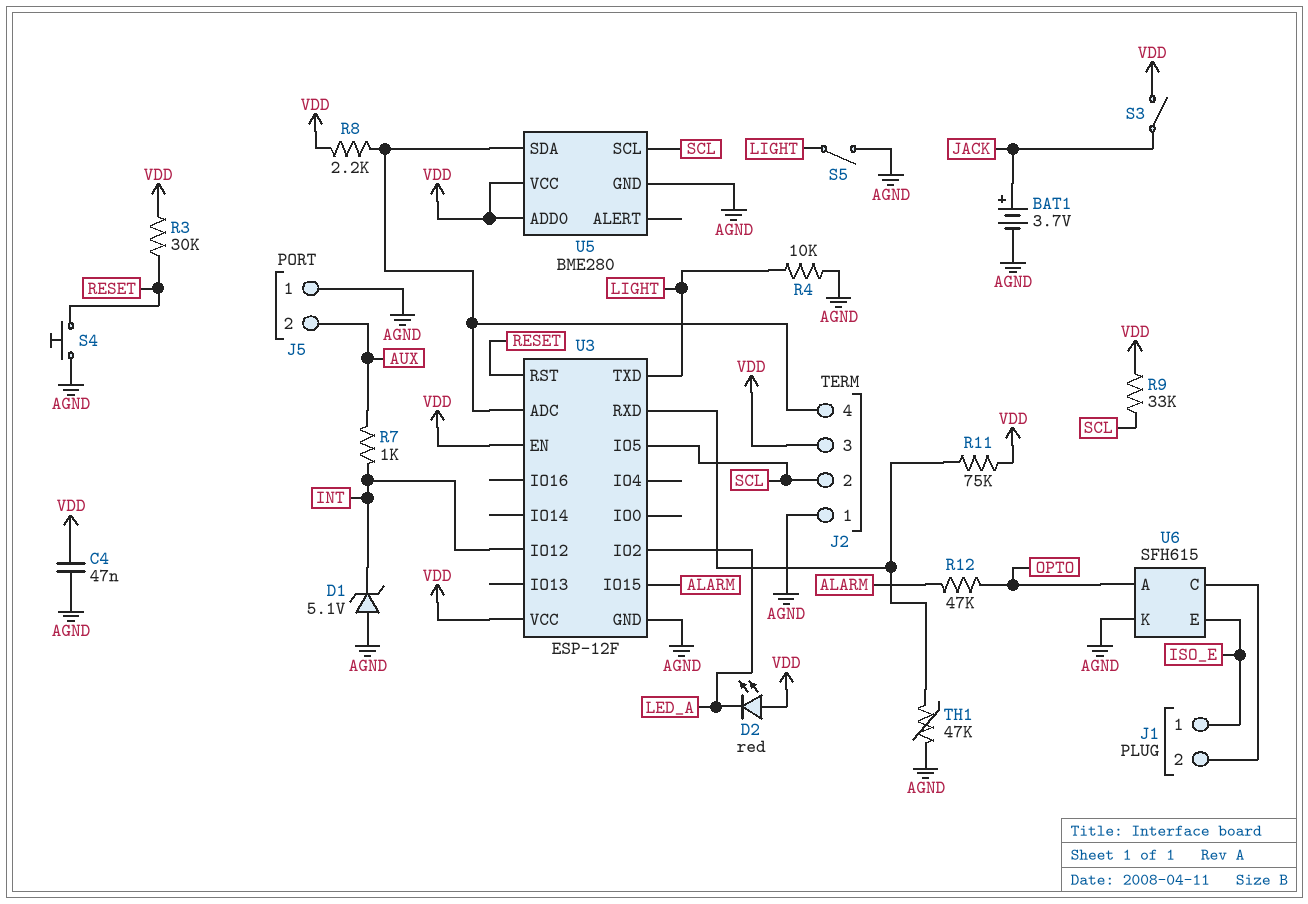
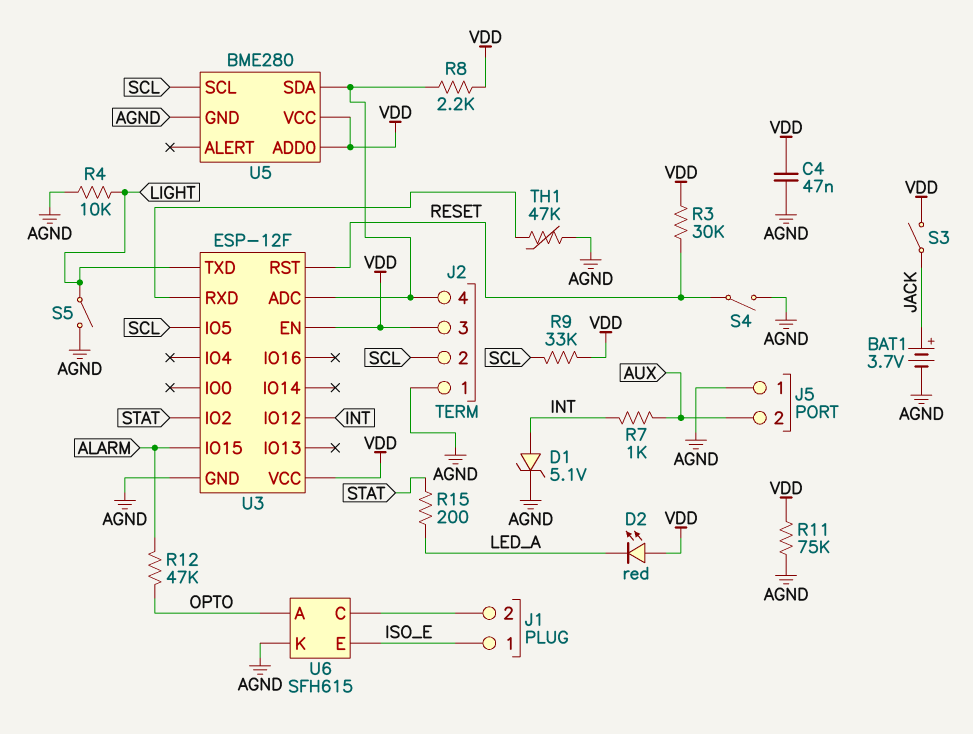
D1: zener 5.1V (A AGND, K INT) -> zener 5.1V (A INT, K AGND)
R11: 75k (U3/RXD, VDD) -> 75k (AGND, VDD)
R15: none -> 200 (LED_A, STAT)
S4: button (AGND, RESET) -> switch (AGND, RESET)
U3 pin IO2: LED_A -> STAT

